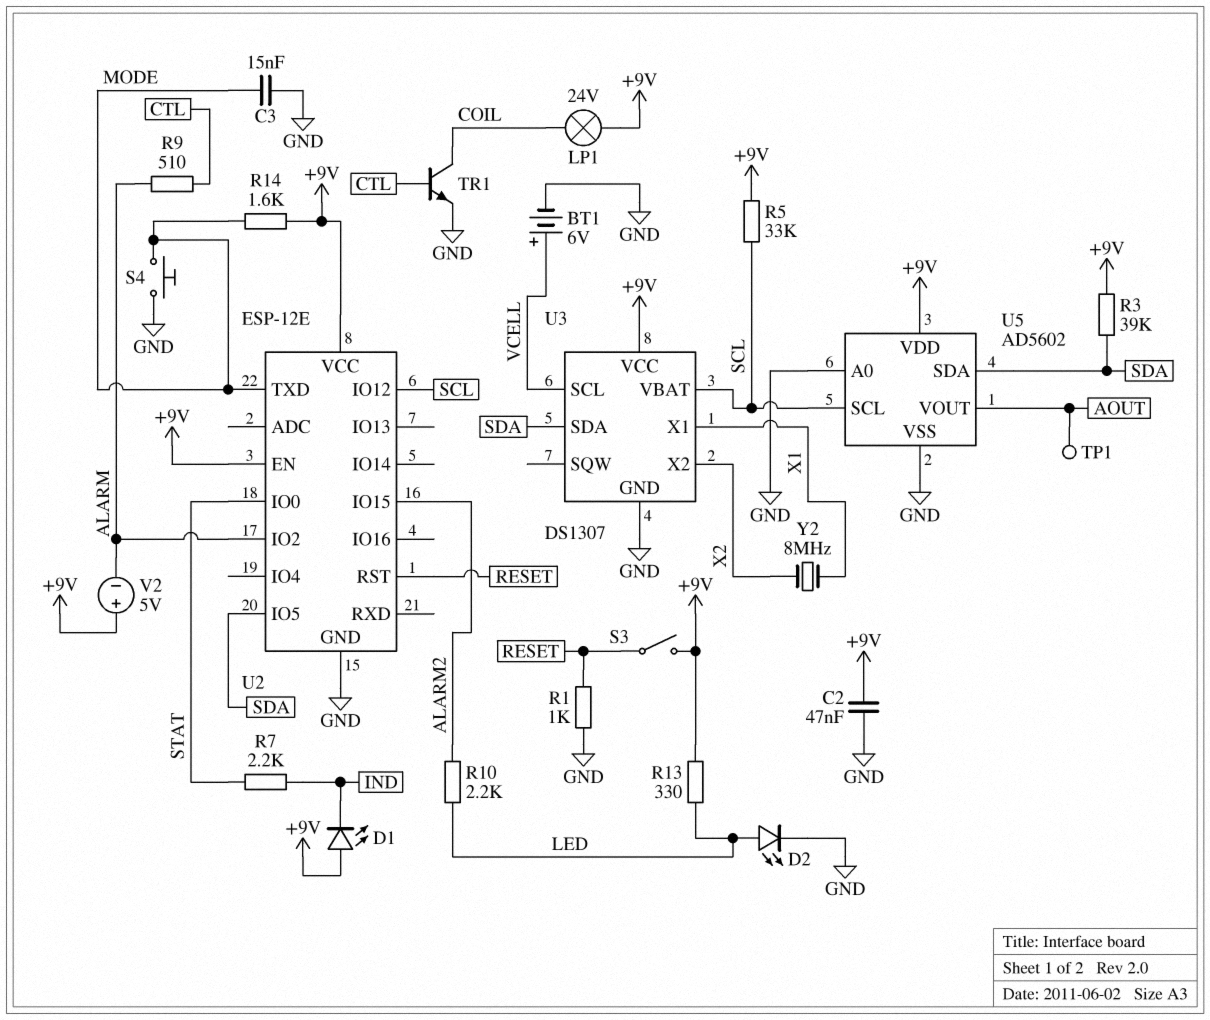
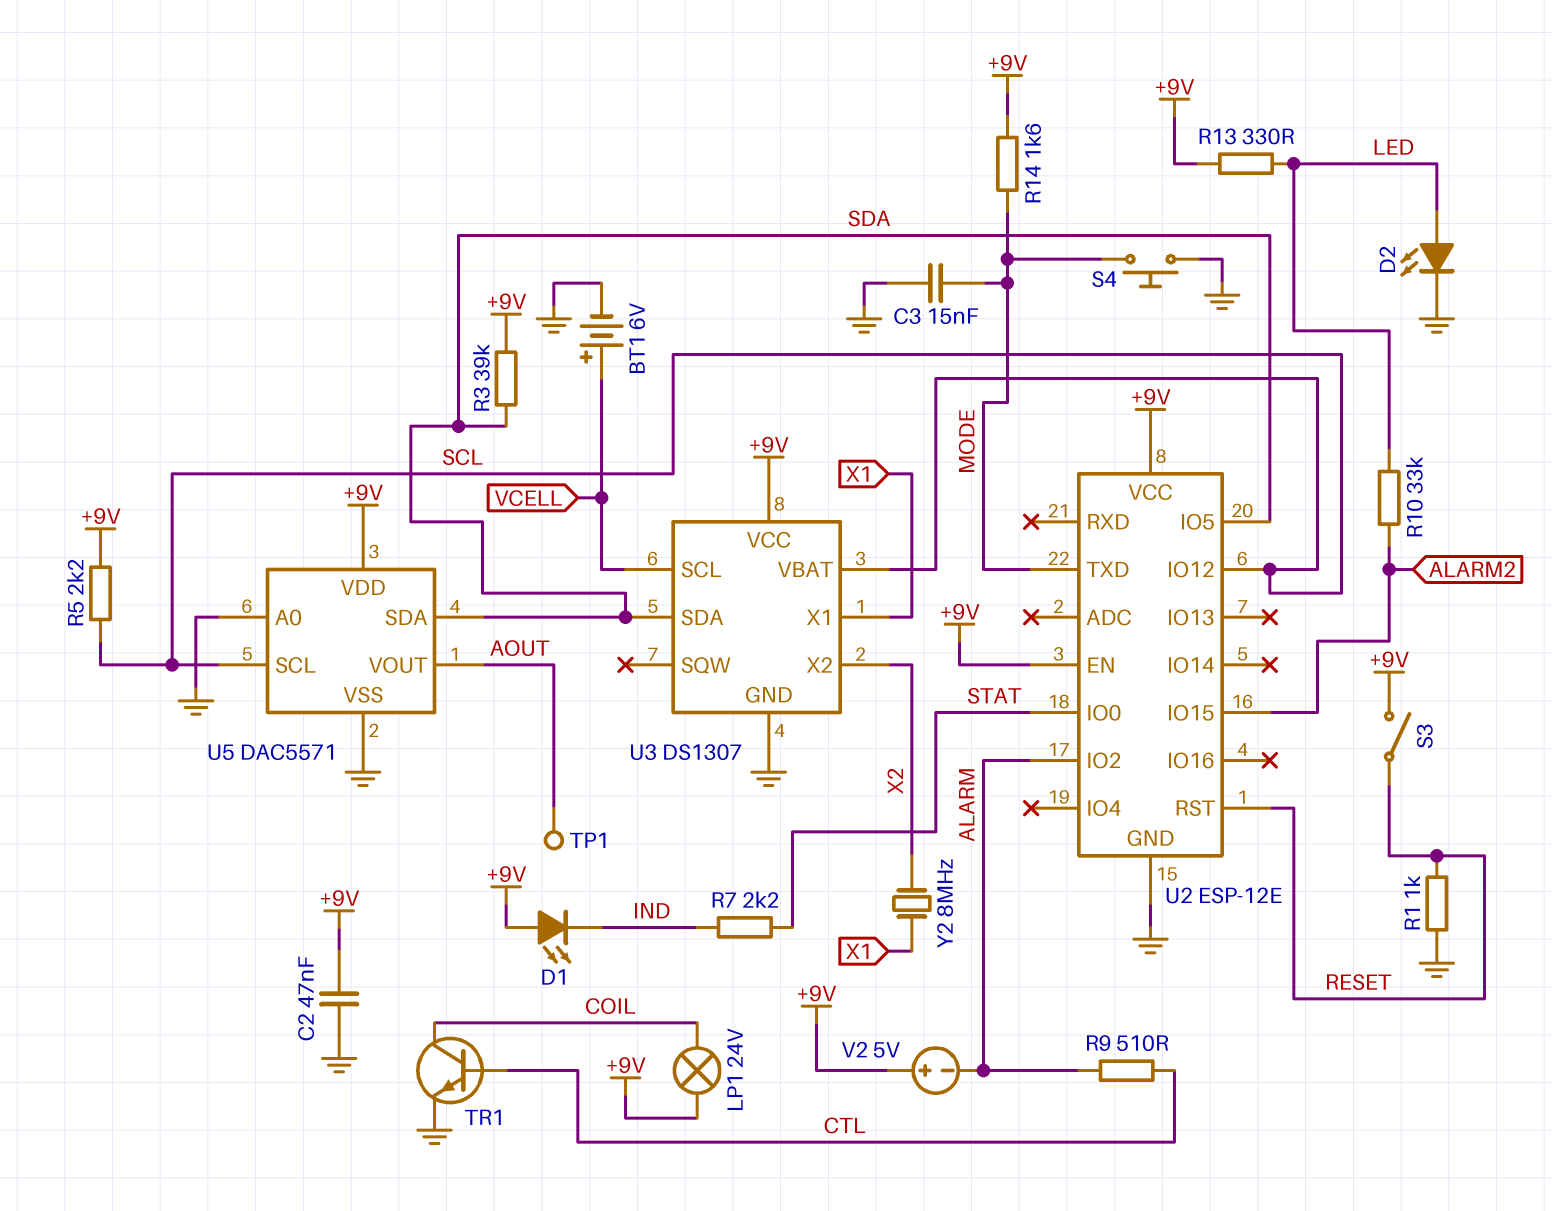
R5: 33k (+9V, SCL) -> 2.2k (+9V, SCL)
R10: 2.2k (ALARM2, LED) -> 33k (ALARM2, LED)
U5: AD5602 -> DAC5571

